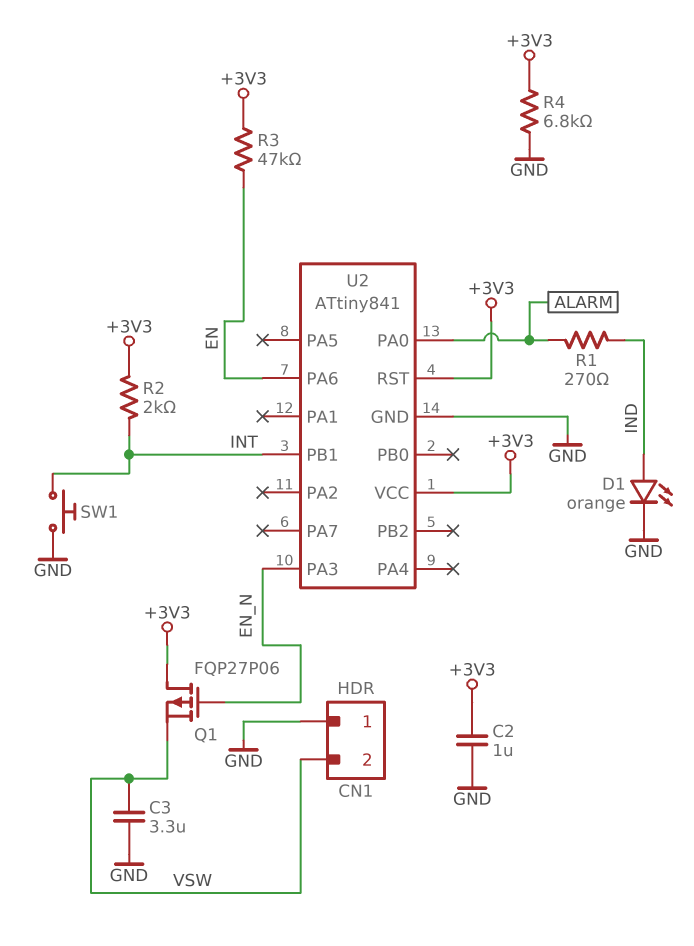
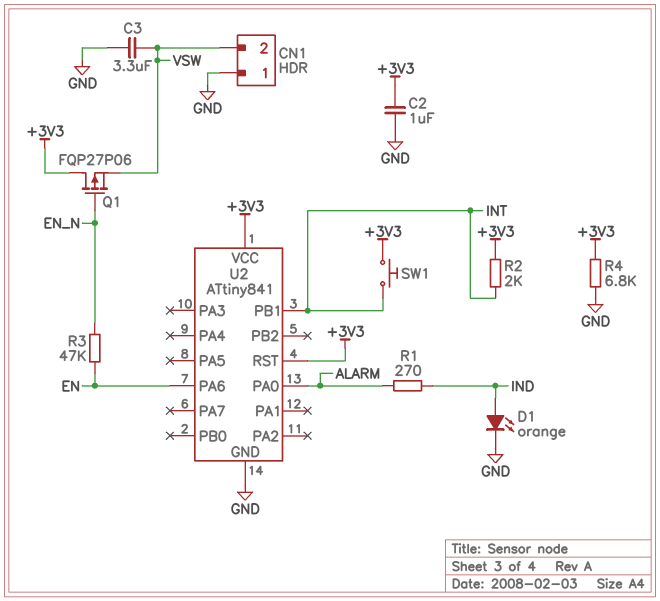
R3: 47k (+3V3, EN) -> 47k (EN, EN_N)
SW1: button (GND, INT) -> button (+3V3, INT)
U2 pin PA3: EN_N -> none

